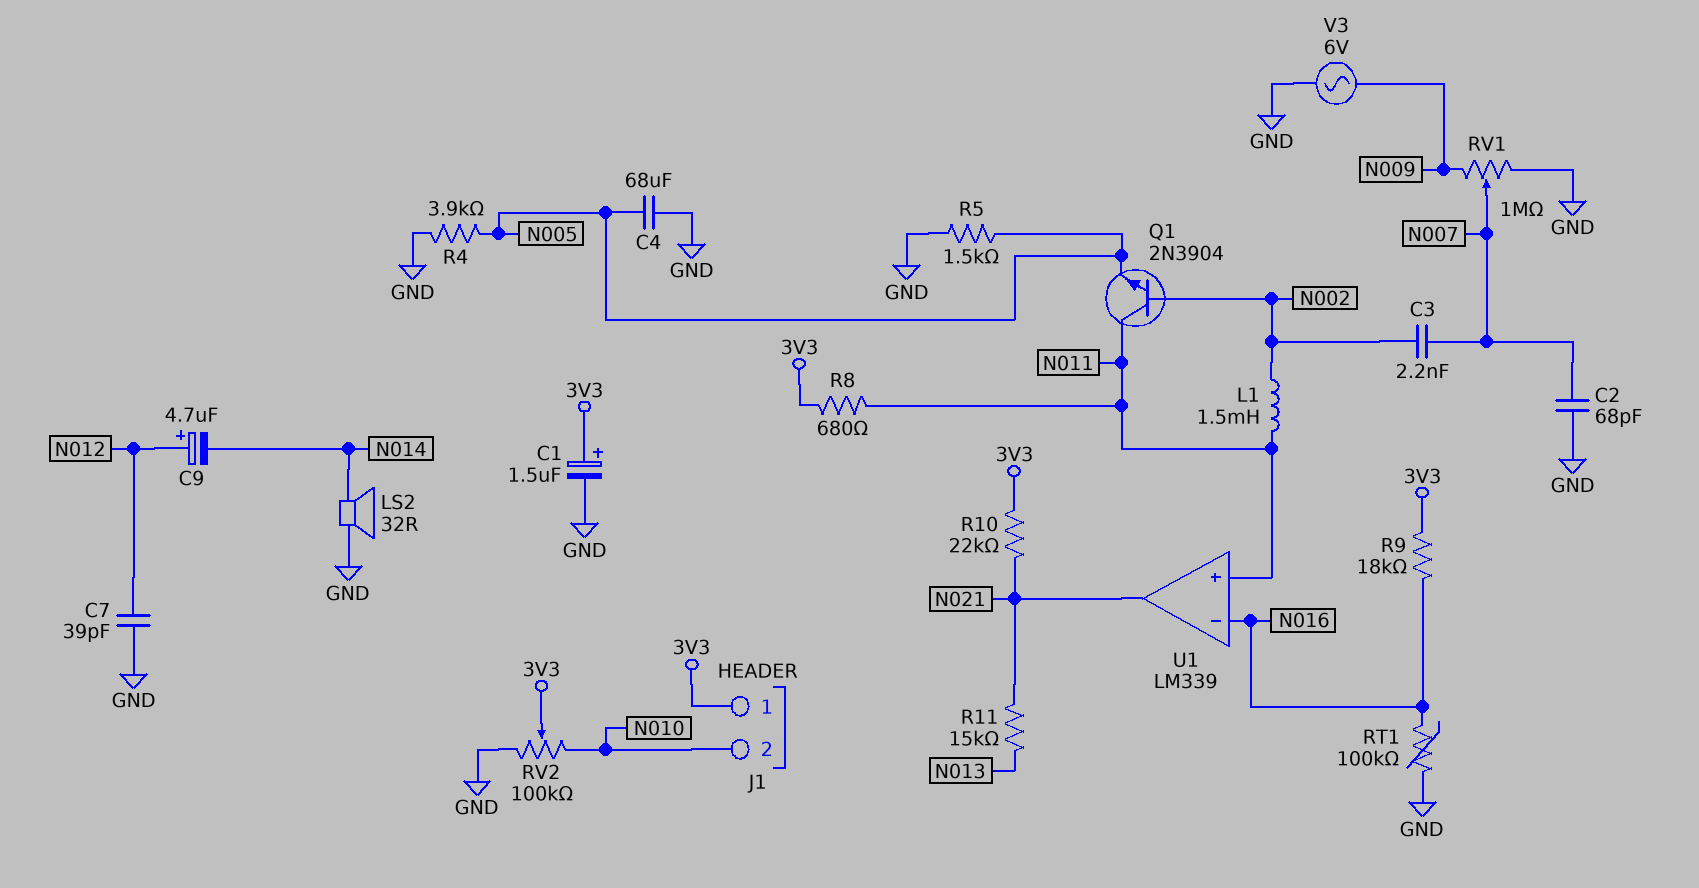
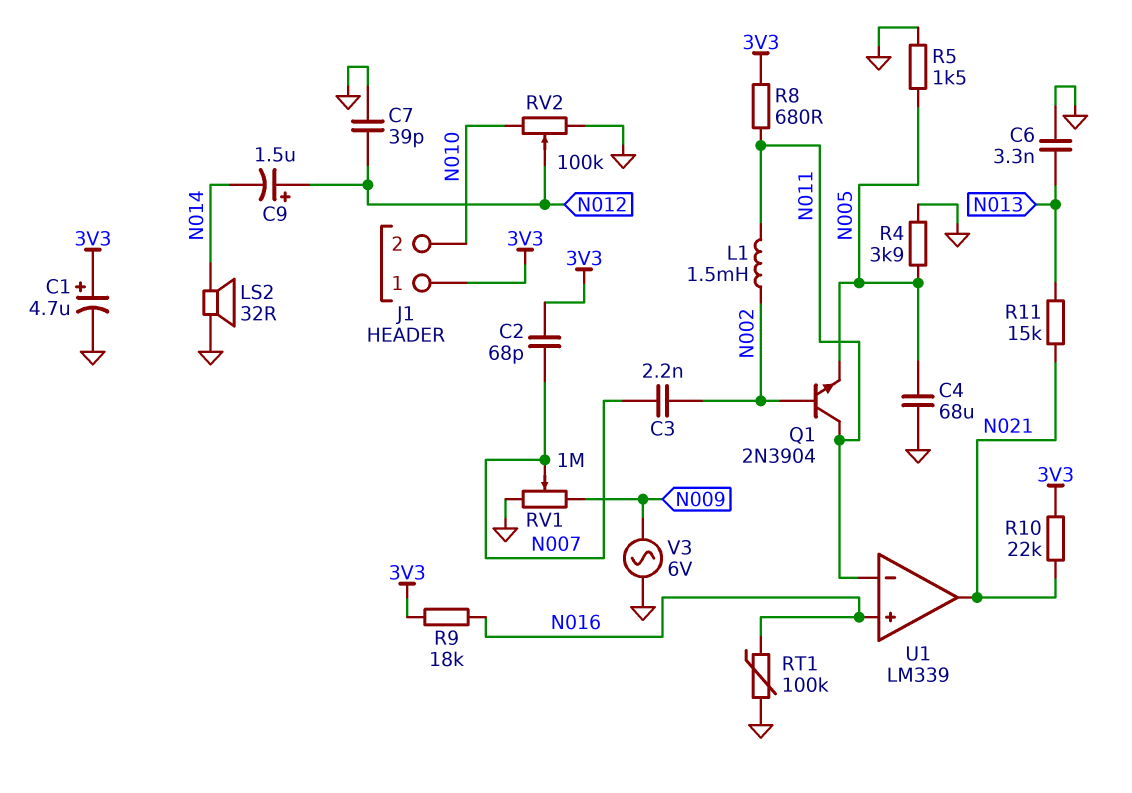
C1: 1.5uF (plus 3V3, minus GND) -> 4.7uF (plus 3V3, minus GND)
C2: 68pF (GND, N007) -> 68pF (3V3, N007)
C6: none -> 3.3nF (GND, N013)
C9: 4.7uF (plus N012, minus N014) -> 1.5uF (plus N012, minus N014)
RV2: 100k (GND, N010, wiper 3V3) -> 100k (GND, N010, wiper N012)
U1 pin in+: N011 -> N016
U1 pin in-: N016 -> N011

